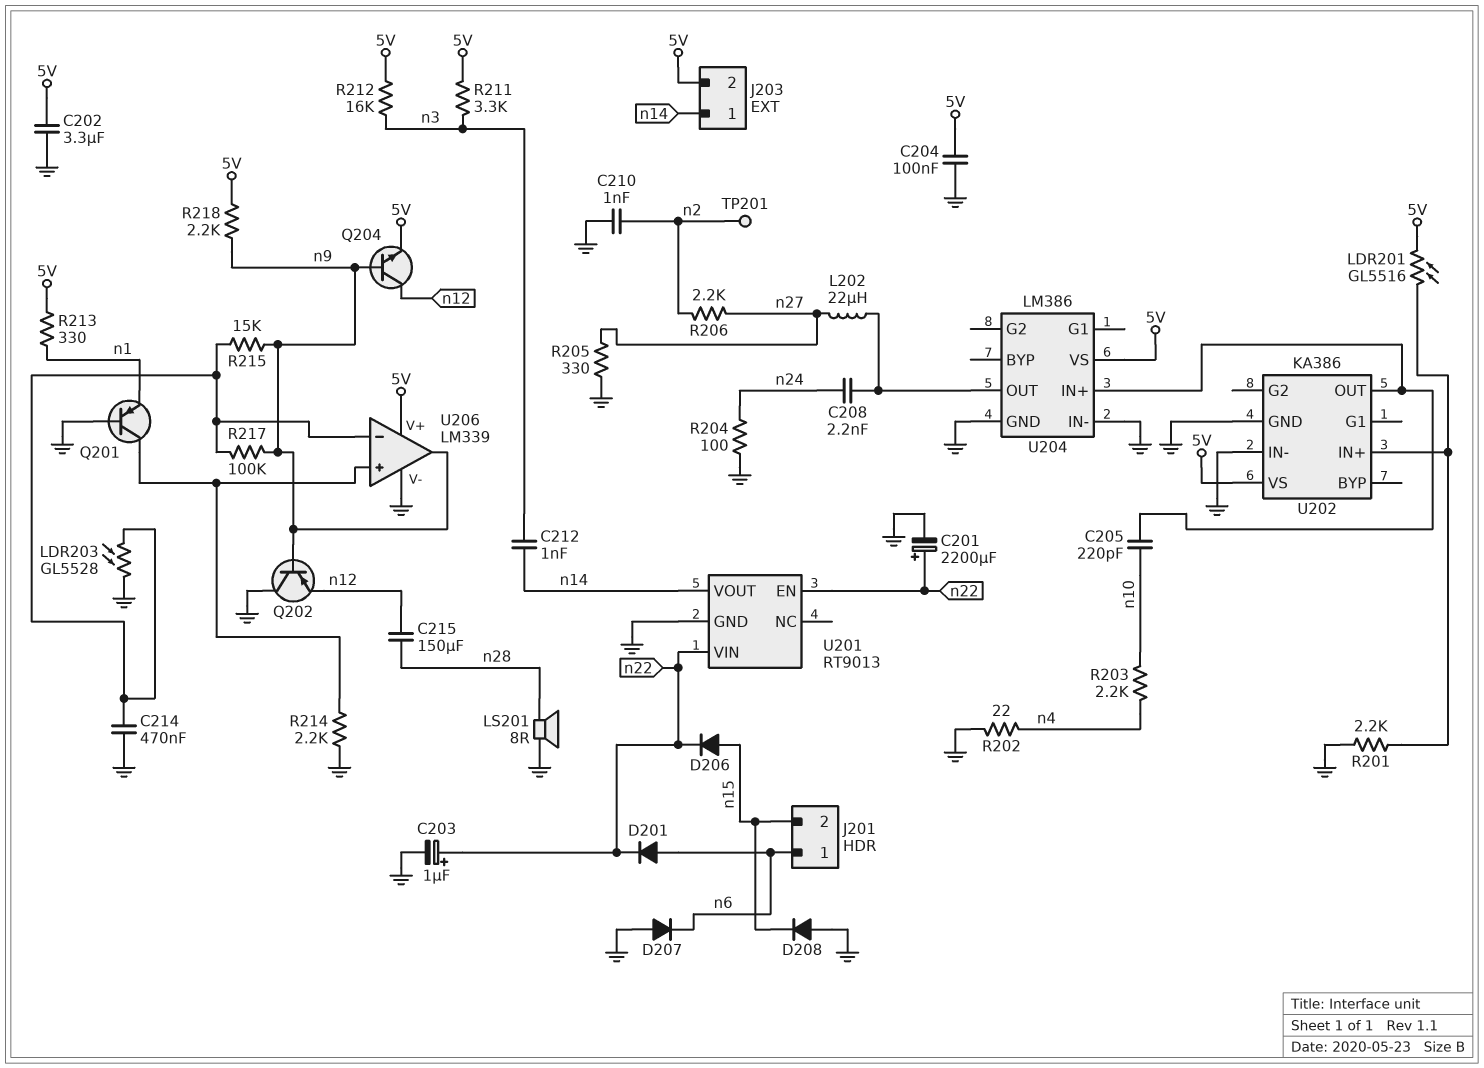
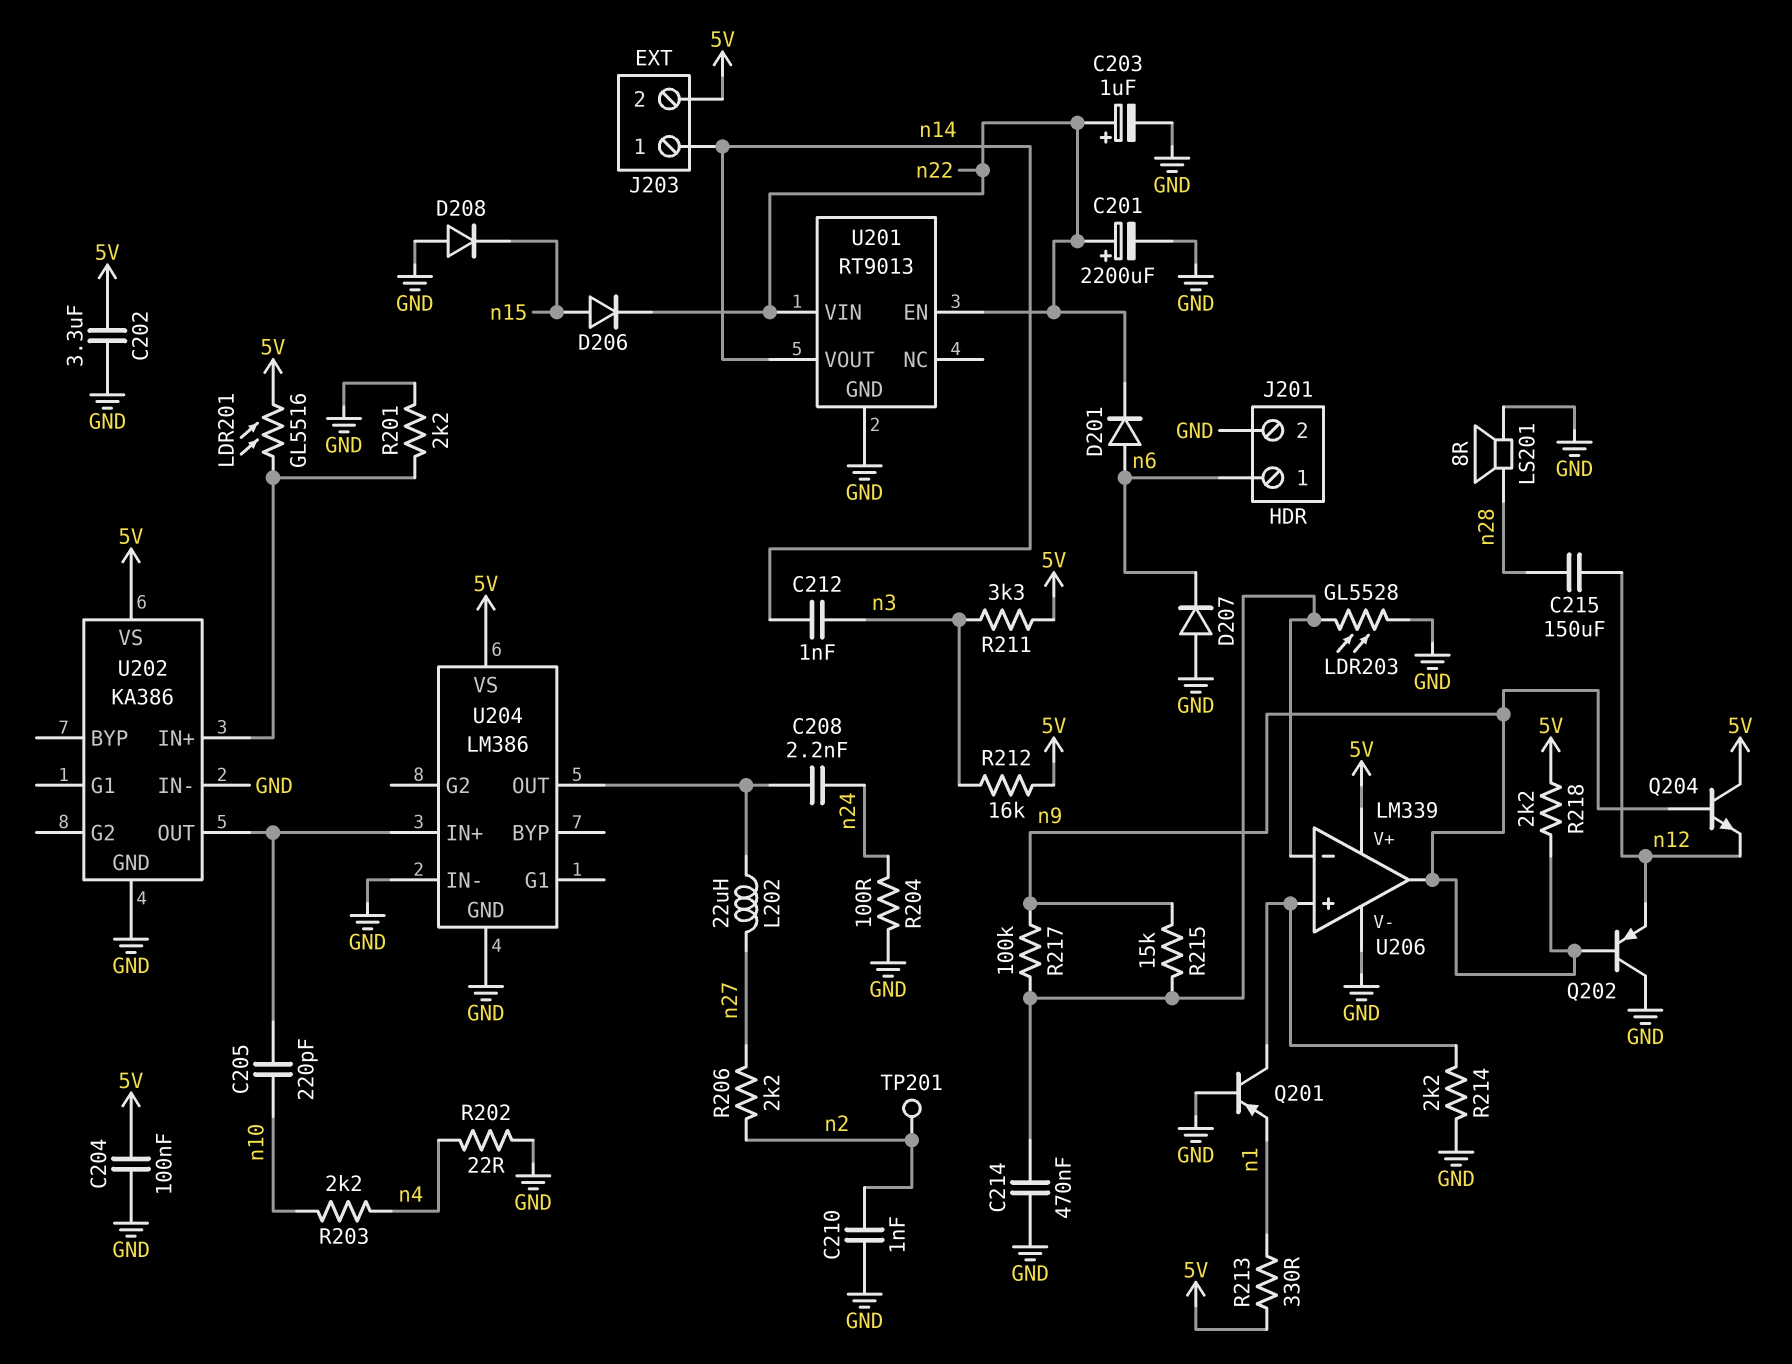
J201 pin 2: n15 -> GND
Q204: NPN (B n9, C n12, E 5V) -> NPN (B n9, C 5V, E n12)
R205: 330 (GND, n27) -> none

